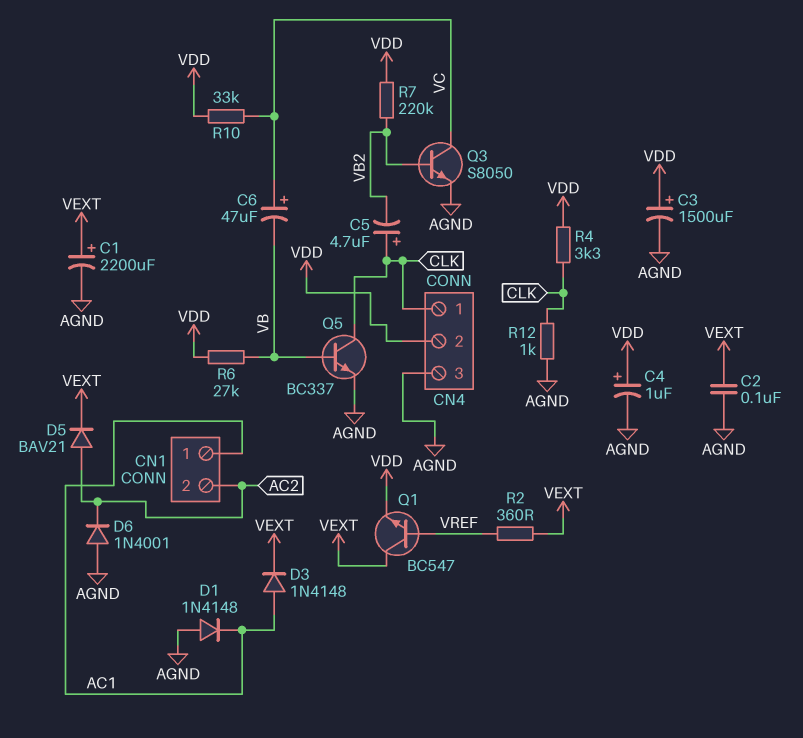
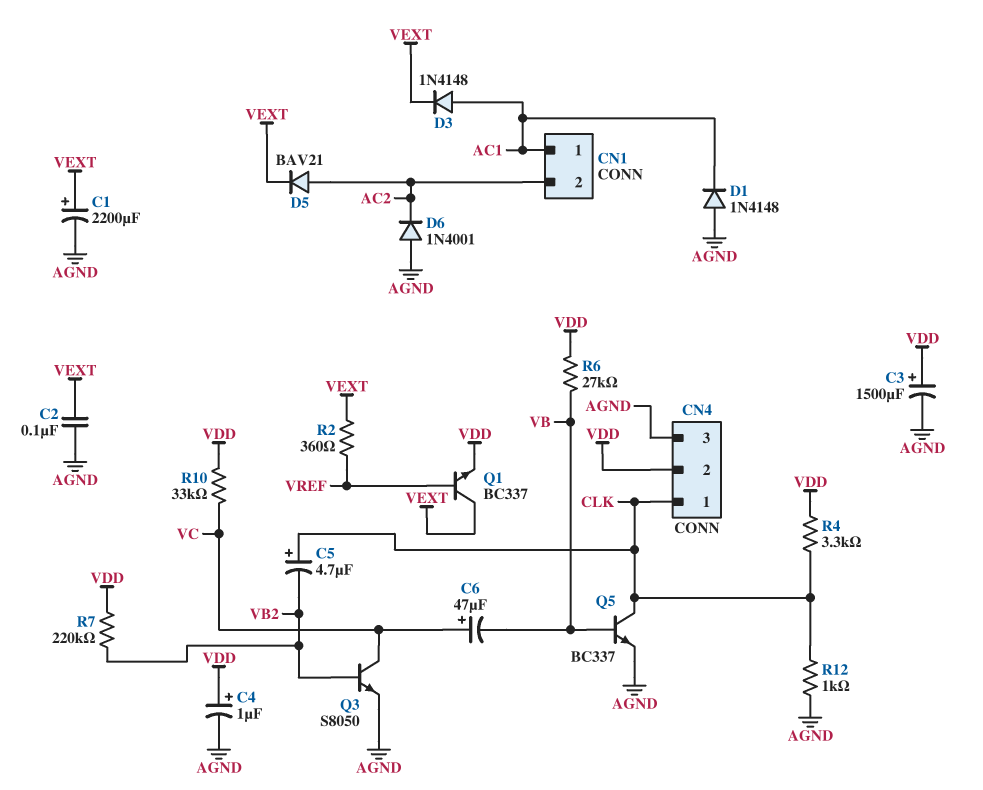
Q1: NPN BC547 (B VREF, C VEXT, E VDD) -> NPN BC337 (B VREF, C VEXT, E VDD)

